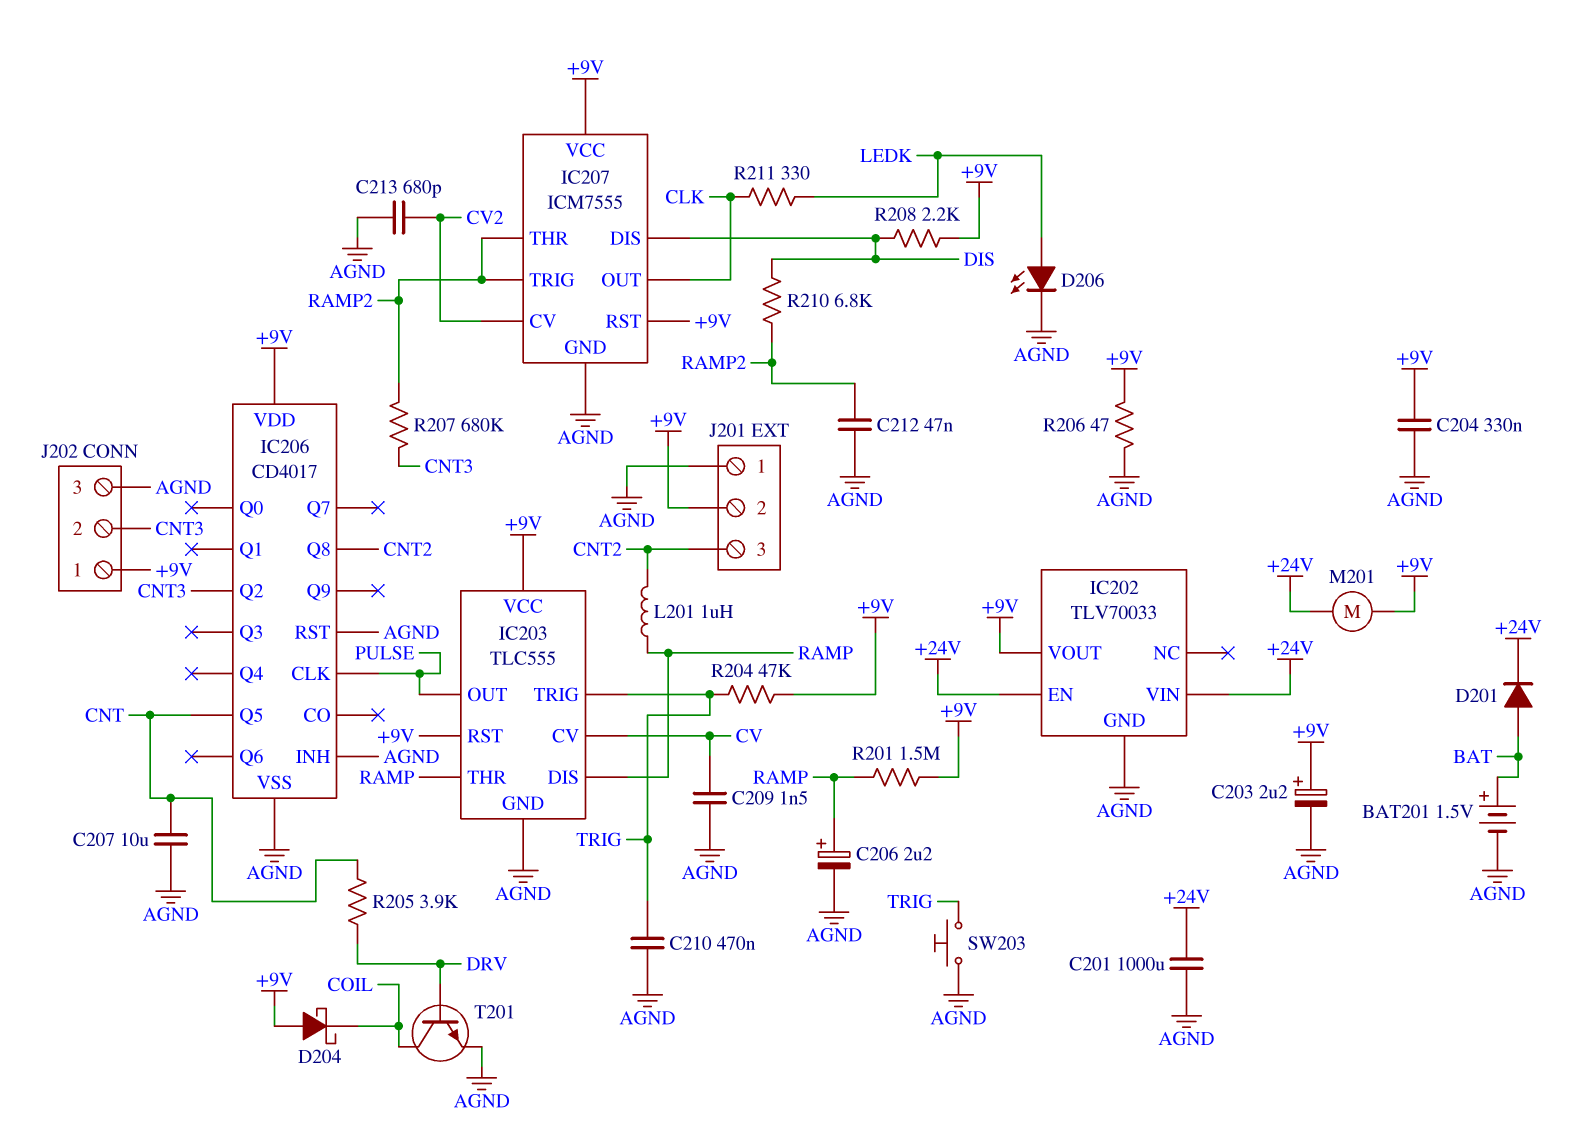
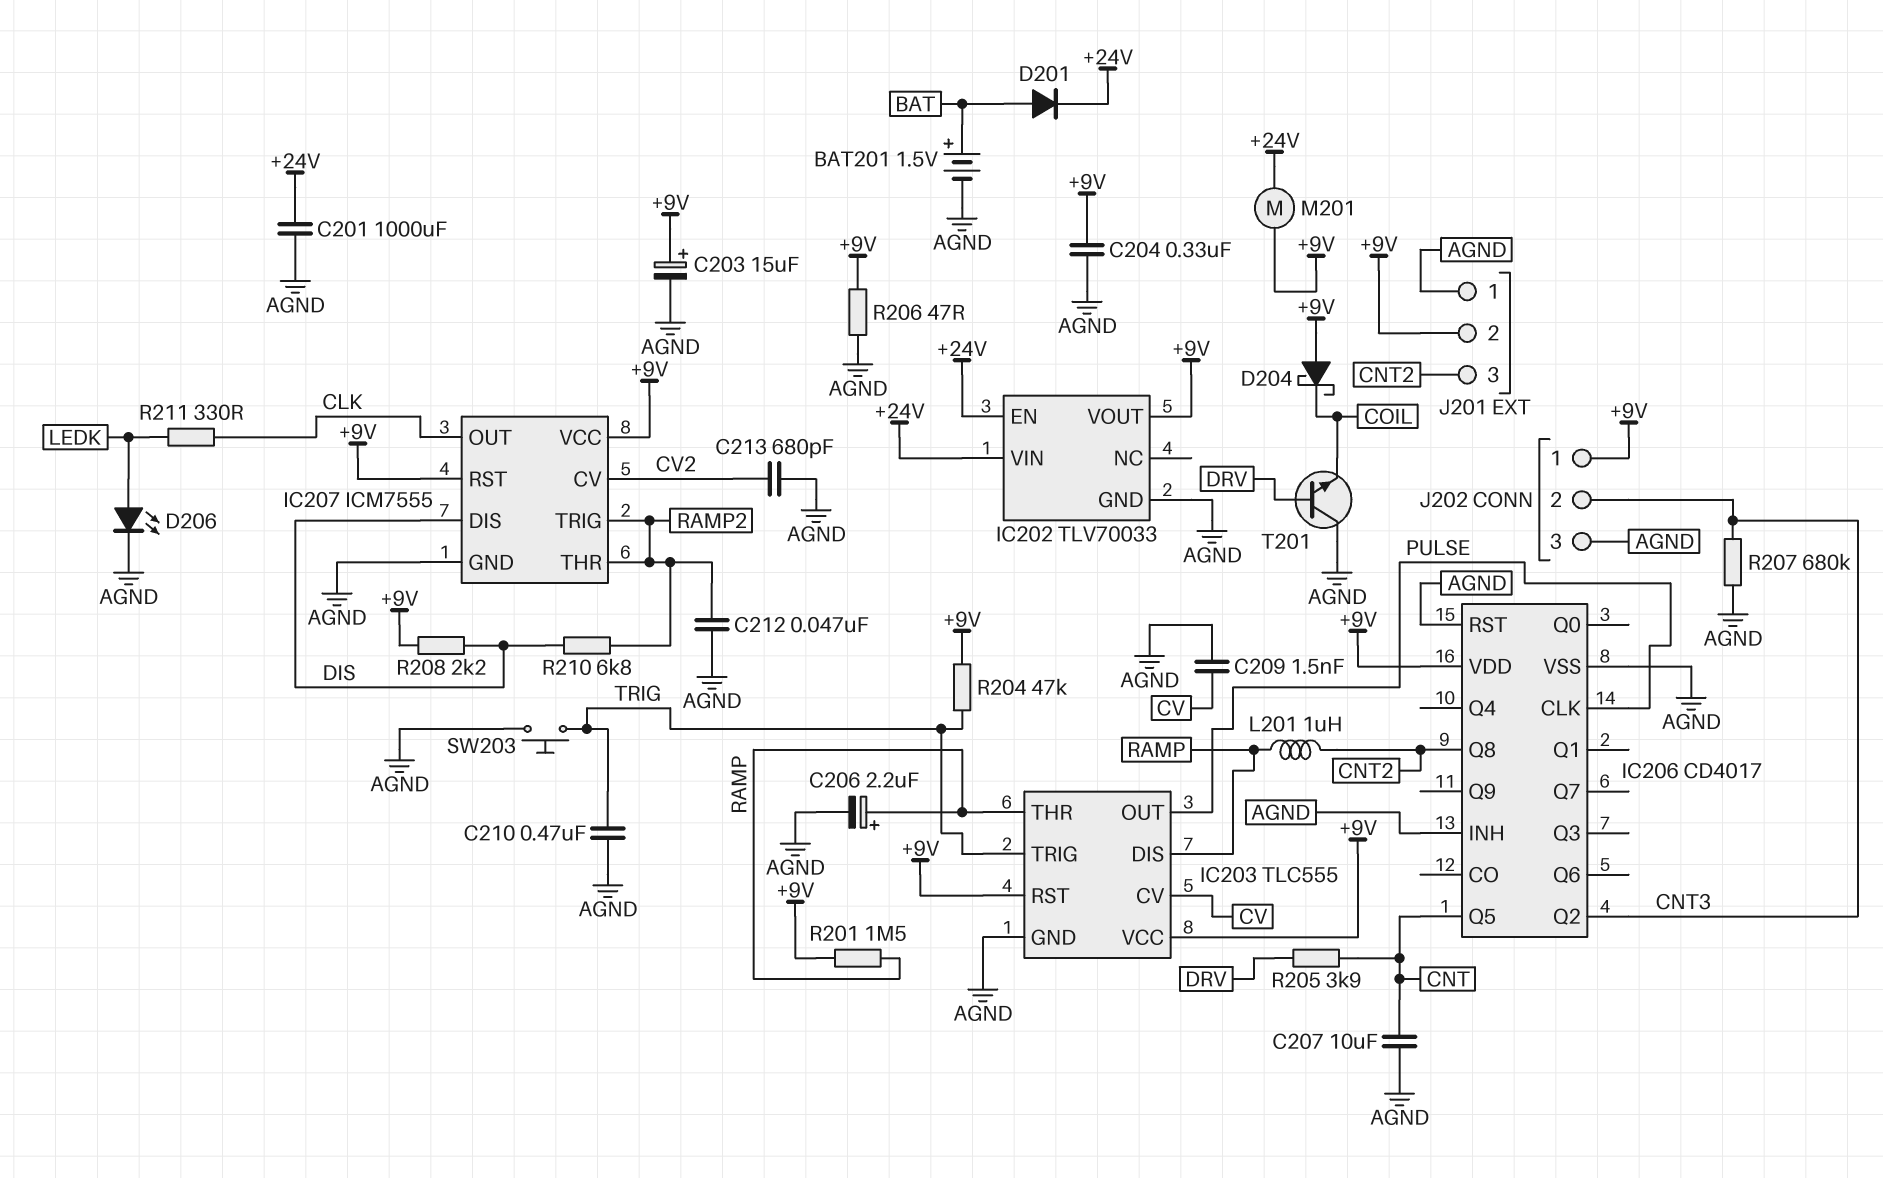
C203: 2.2uF (plus +9V, minus AGND) -> 15uF (plus +9V, minus AGND)
R207: 680k (CNT3, RAMP2) -> 680k (AGND, CNT3)
T201: NPN (B DRV, C COIL, E AGND) -> NPN (B DRV, C AGND, E COIL)

